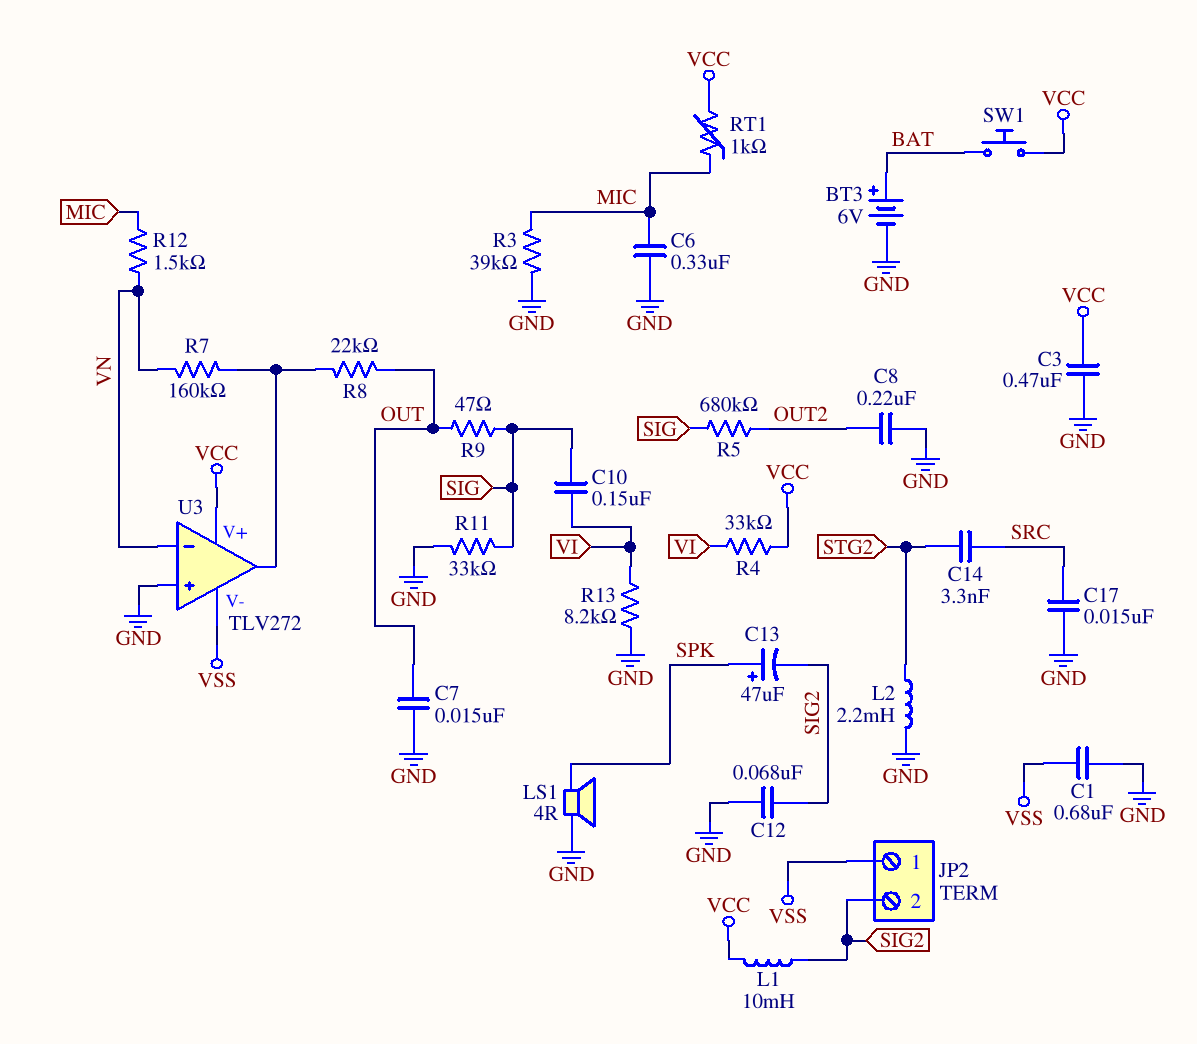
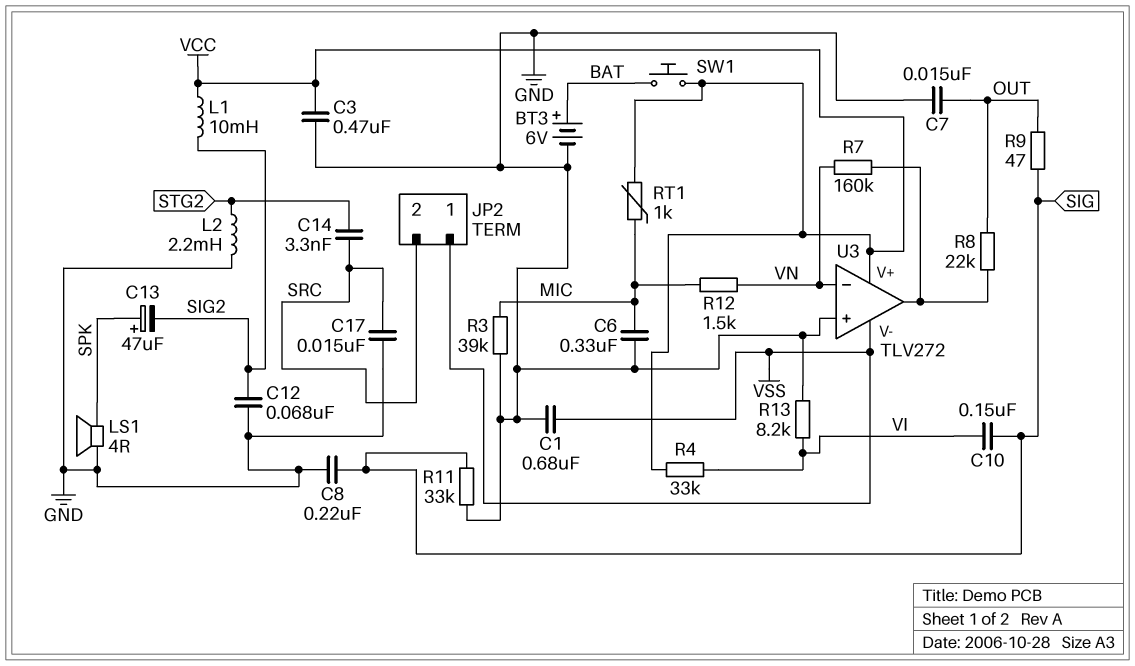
C8: 220nF (GND, OUT2) -> 220nF (GND, SIG)
JP2 pin 2: SIG2 -> SRC
R5: 680k (OUT2, SIG) -> none

